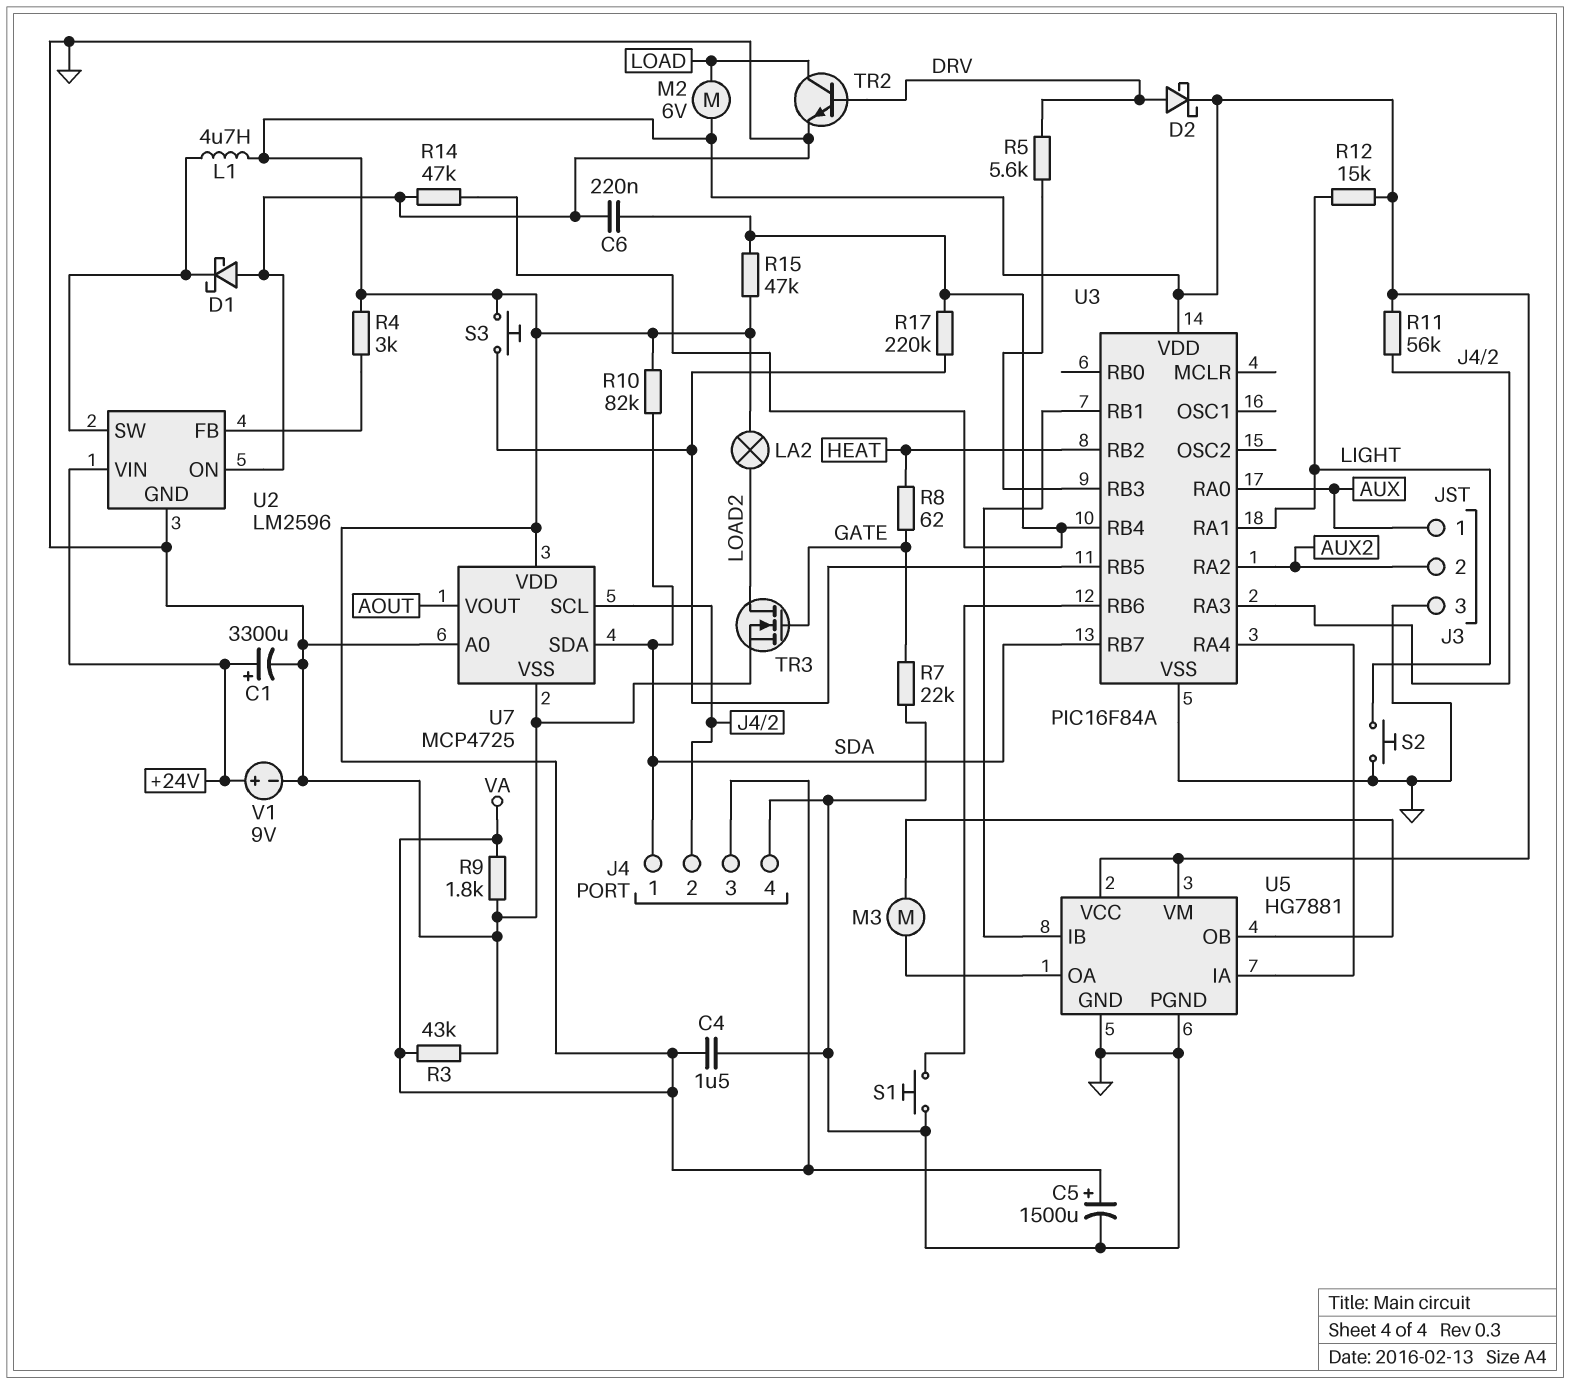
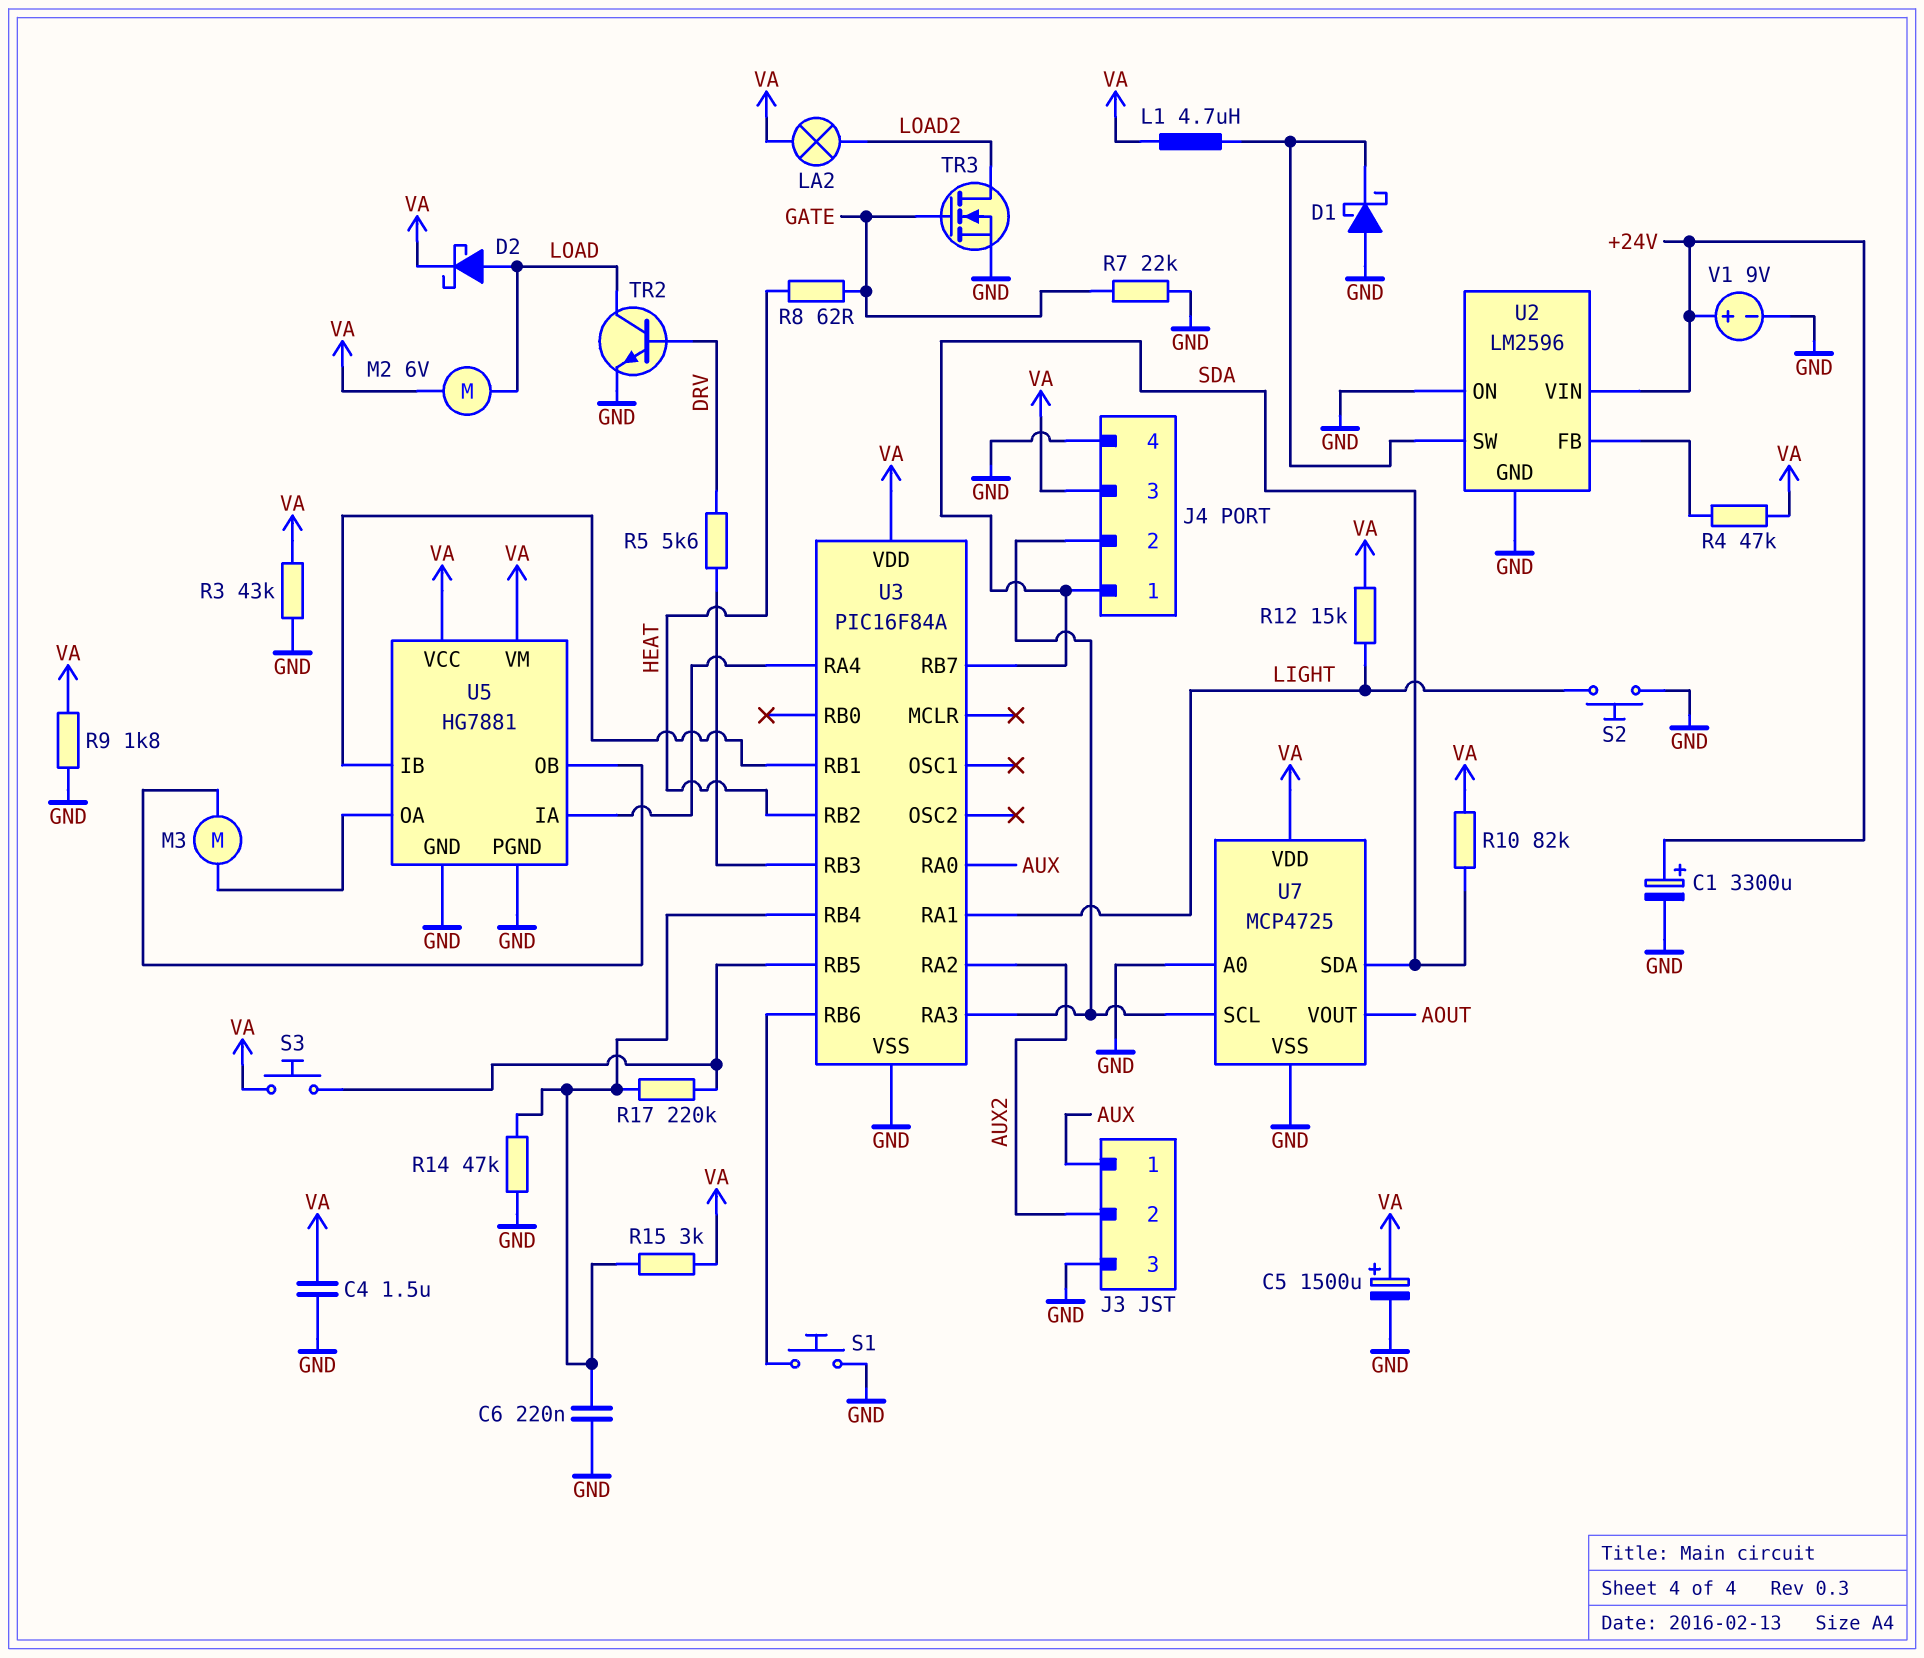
D2: schottky (A DRV, K VA) -> schottky (A LOAD, K VA)
R4: 3k (U2/FB, VA) -> 47k (U2/FB, VA)
R11: 56k (J4/2, VA) -> none
R15: 47k (U3/RB4, VA) -> 3k (U3/RB4, VA)

